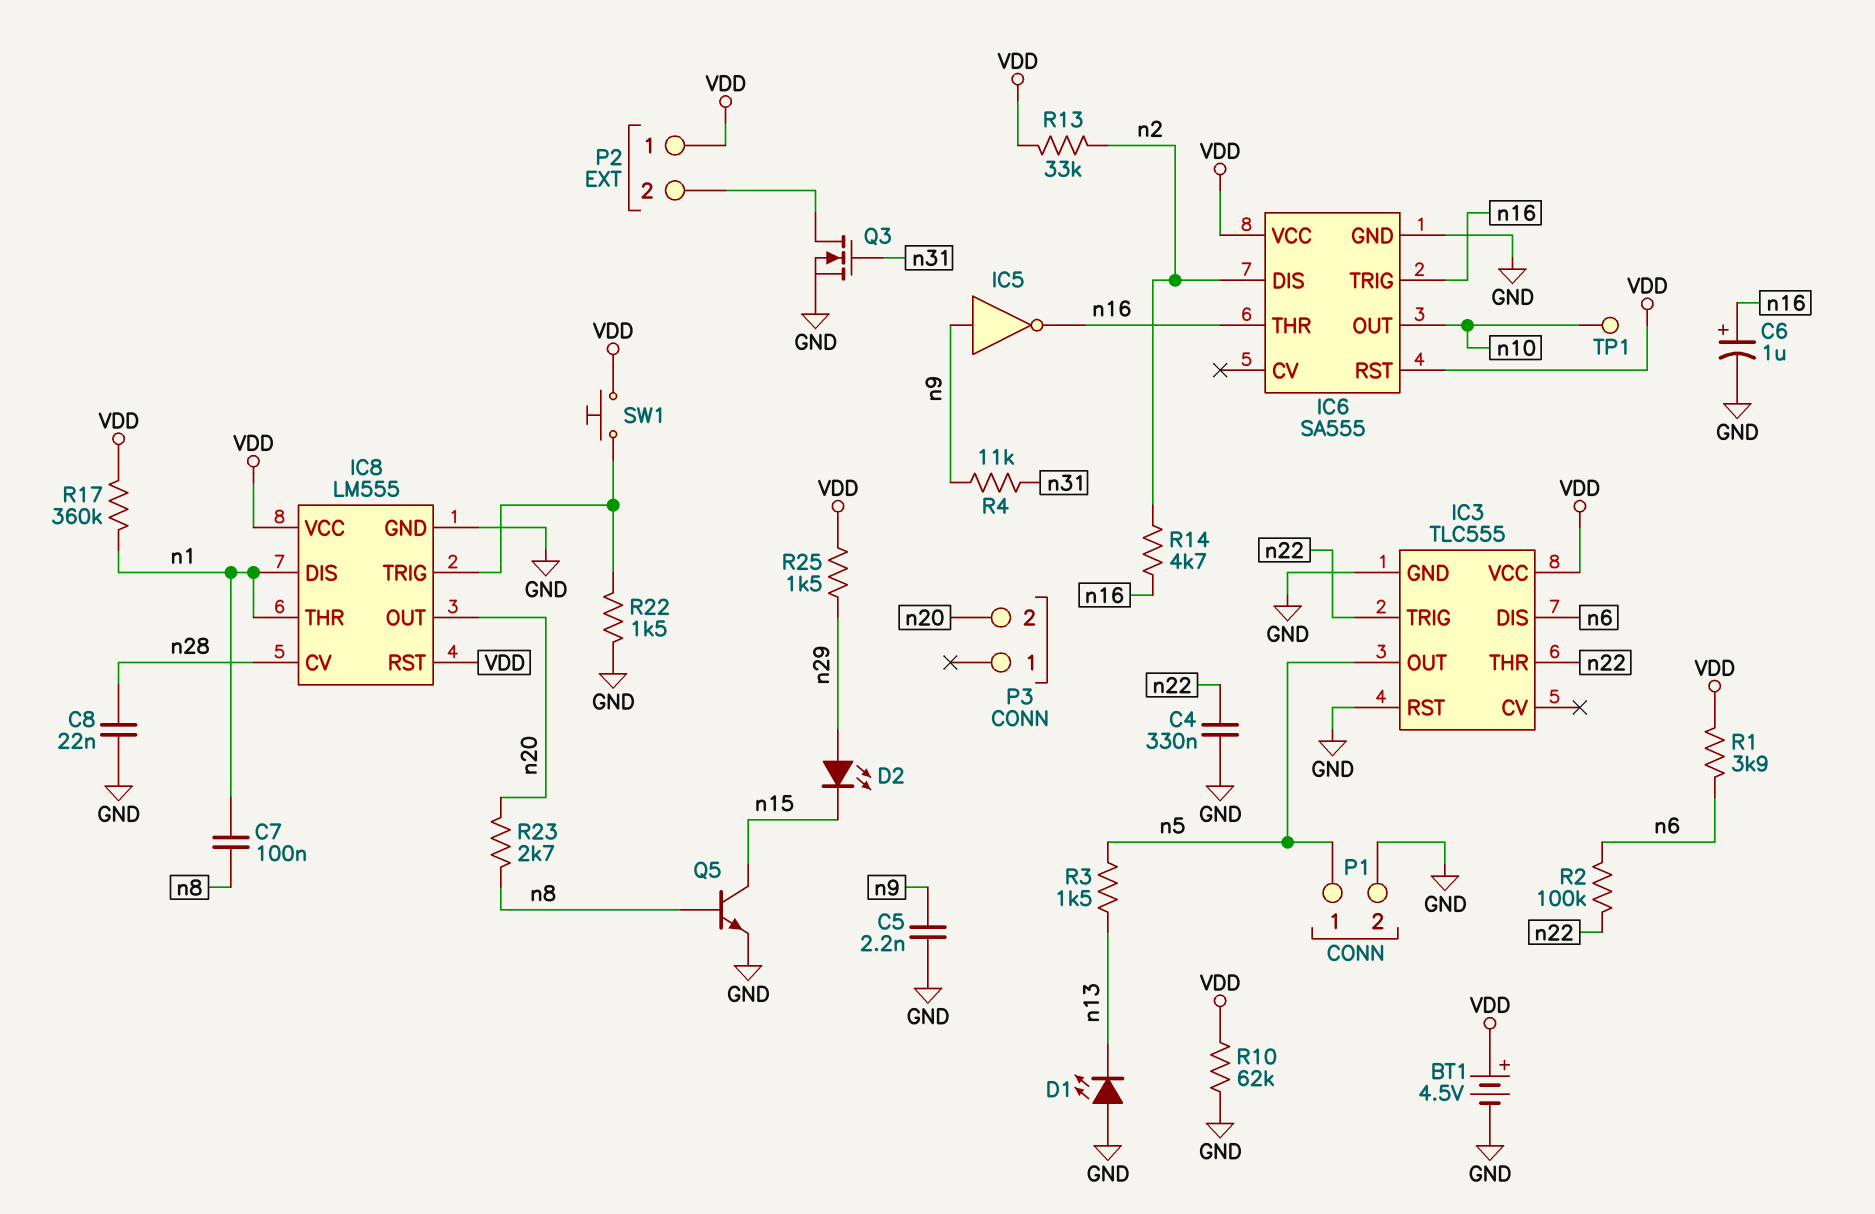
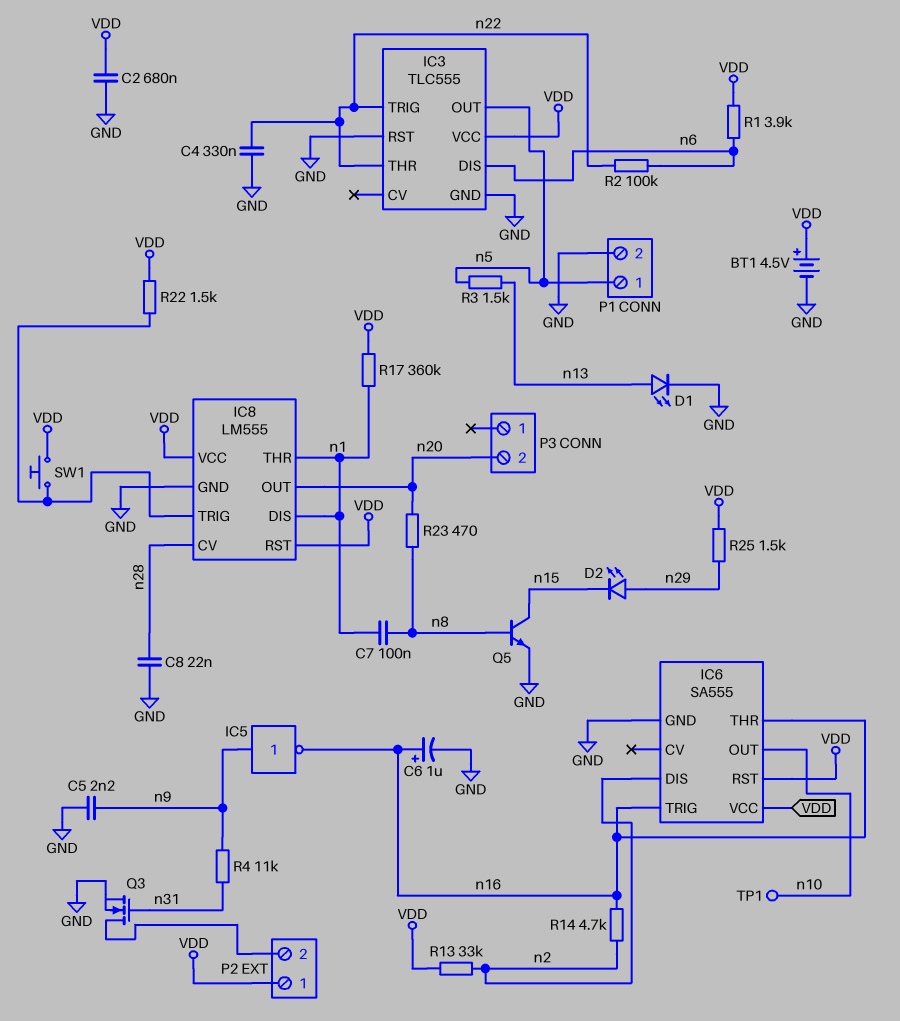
C2: none -> 680nF (GND, VDD)
D1: LED (A GND, K n13) -> LED (A n13, K GND)
R10: 62k (GND, VDD) -> none
R22: 1.5k (GND, IC8/TRIG) -> 1.5k (IC8/TRIG, VDD)
R23: 2.7k (n8, n20) -> 470 (n8, n20)

